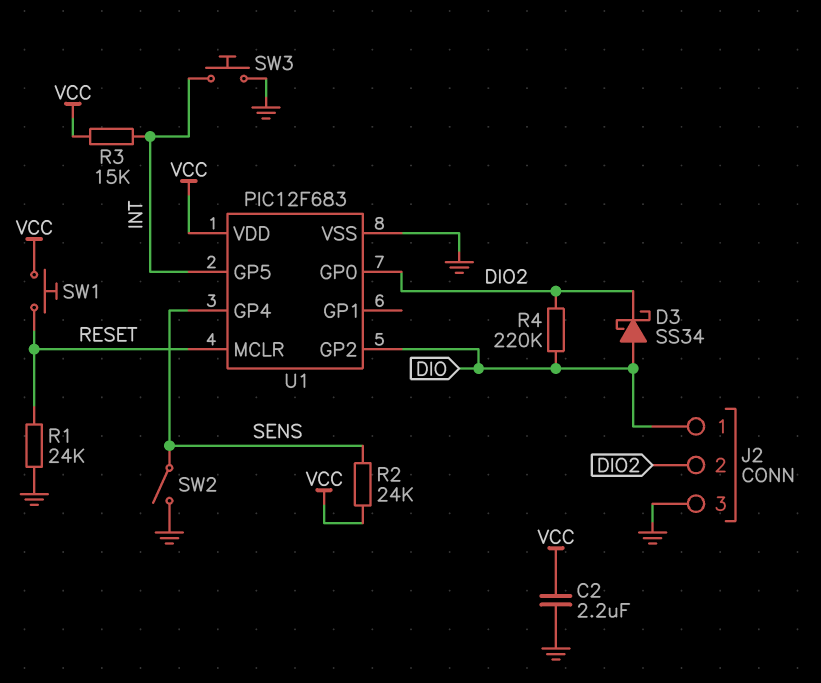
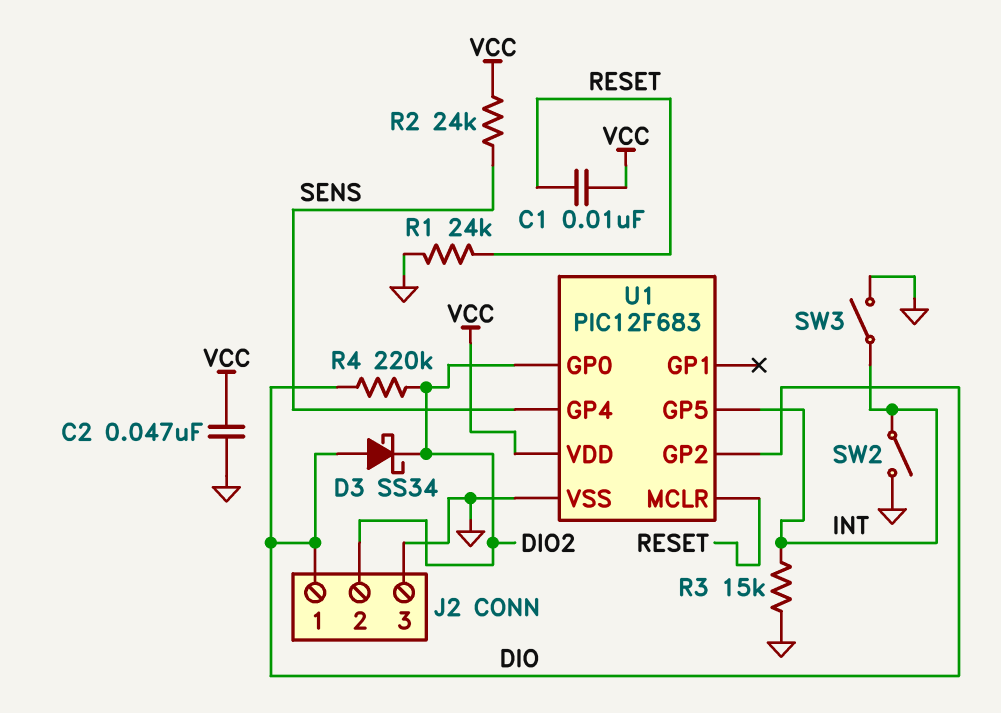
C1: none -> 10nF (RESET, VCC)
C2: 2.2uF (GND, VCC) -> 47nF (GND, VCC)
R3: 15k (INT, VCC) -> 15k (GND, INT)
SW1: button (RESET, VCC) -> none
SW2: switch (GND, SENS) -> switch (GND, INT)
SW3: button (GND, INT) -> switch (GND, INT)

